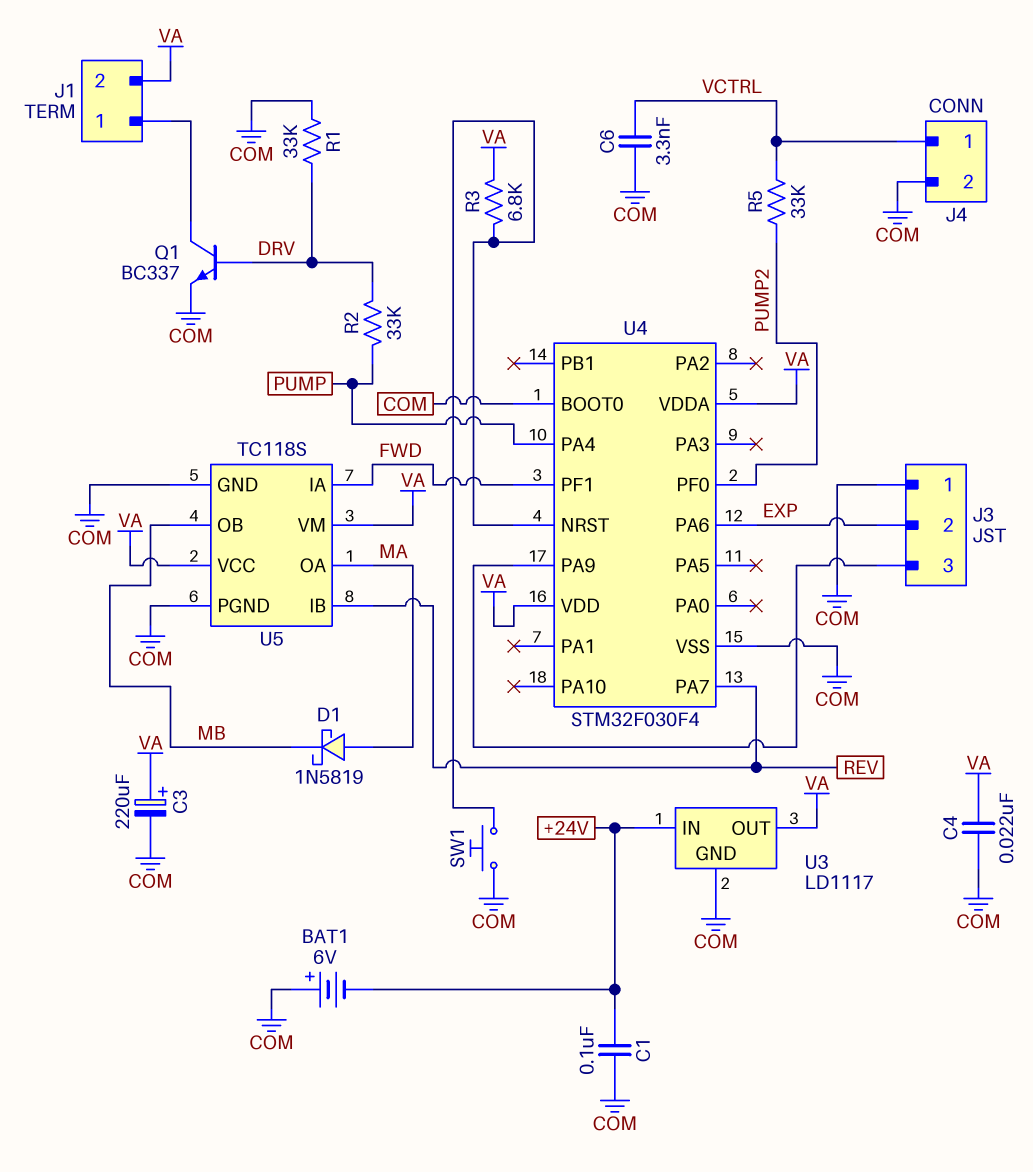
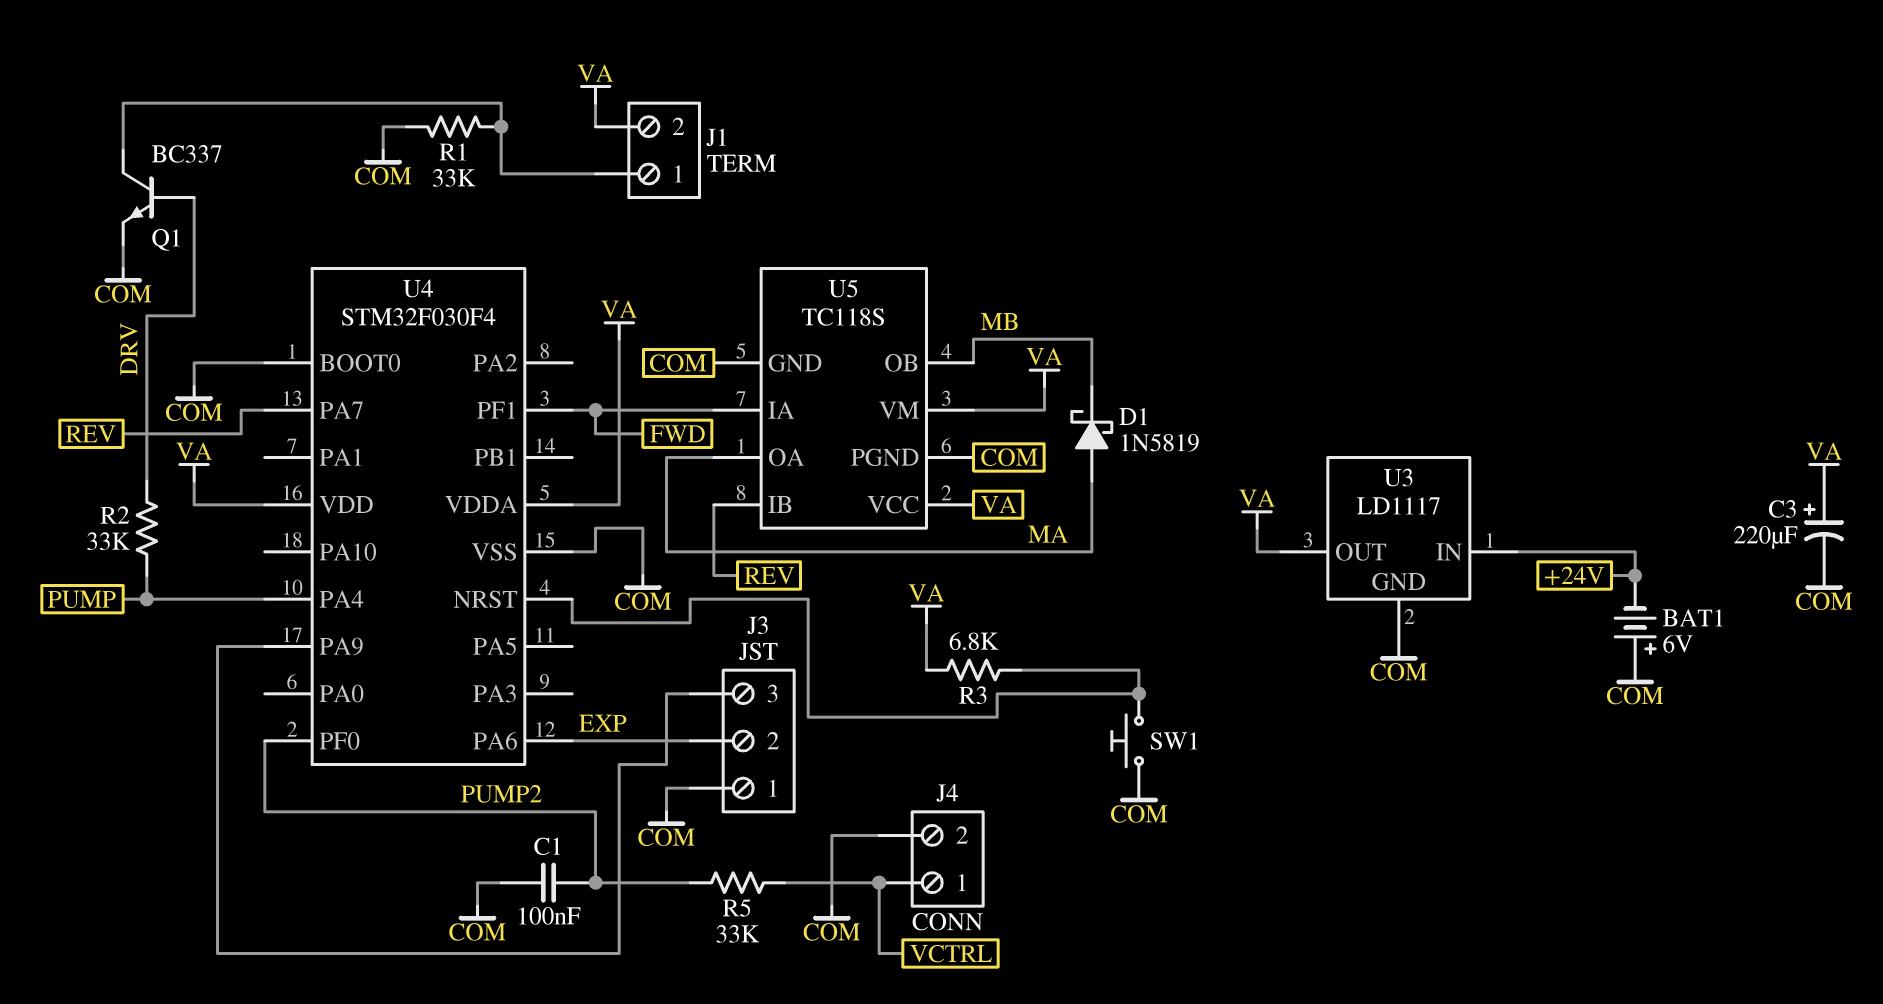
C1: 100nF (+24V, COM) -> 100nF (COM, PUMP2)
C4: 22nF (COM, VA) -> none
C6: 3.3nF (COM, VCTRL) -> none
R1: 33k (COM, DRV) -> 33k (COM, J1/1)

